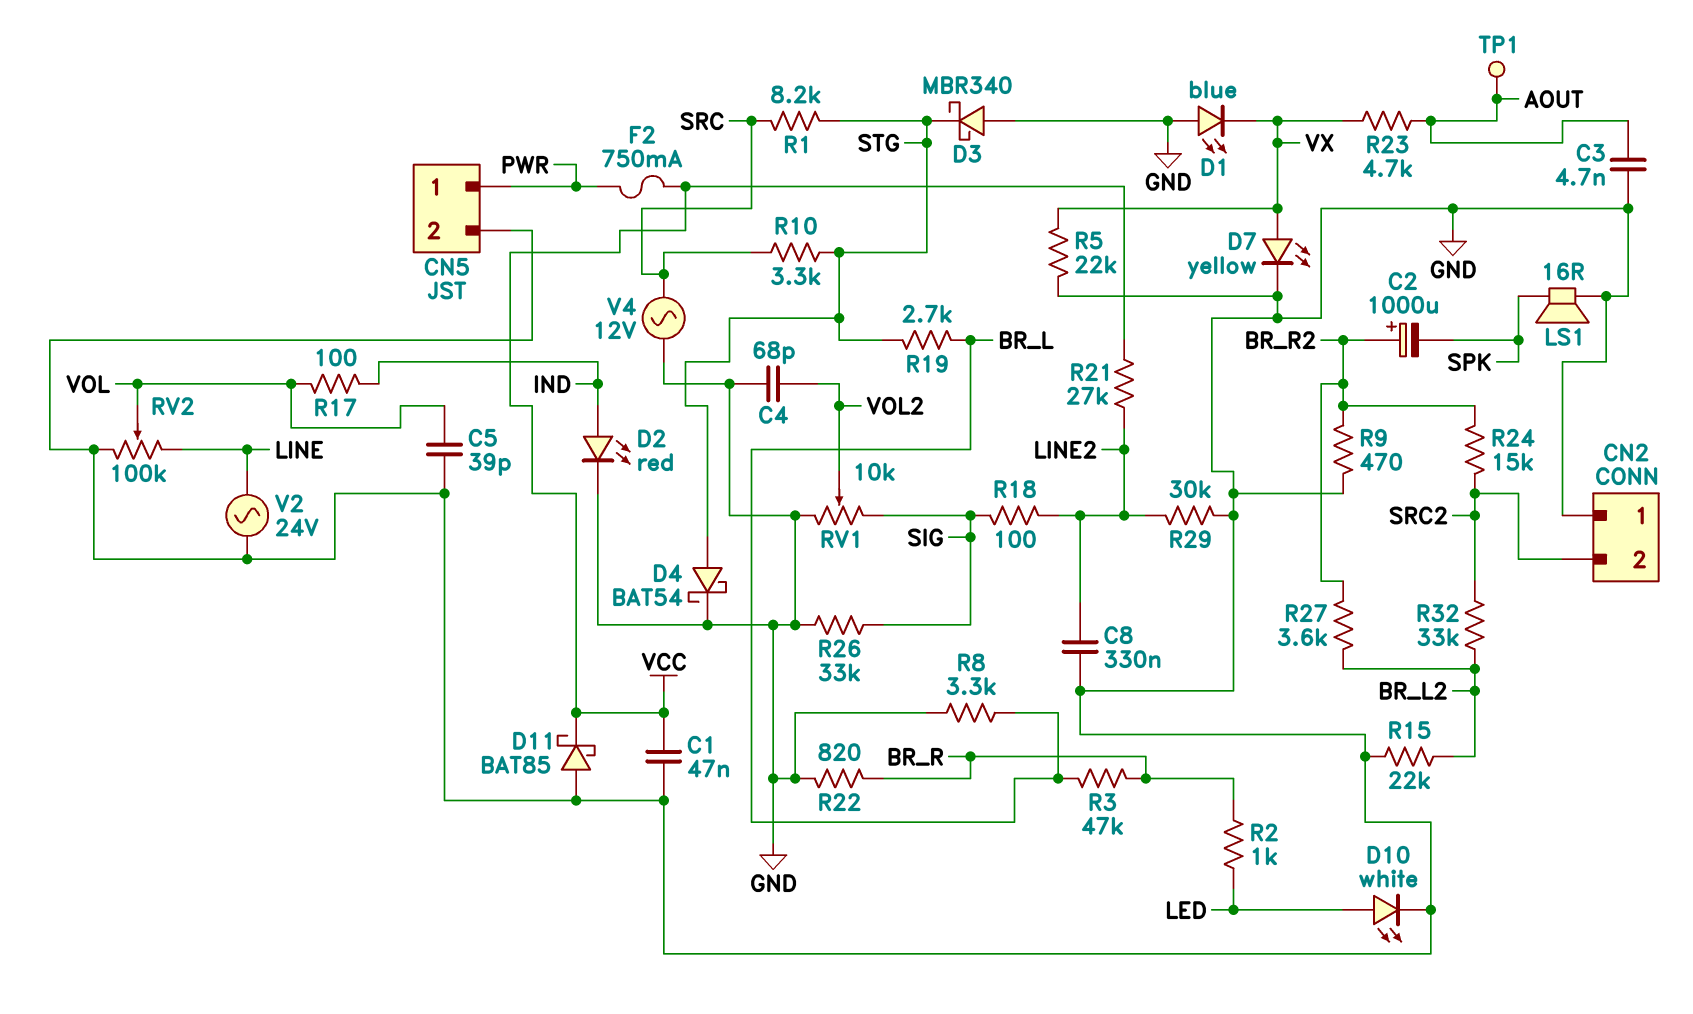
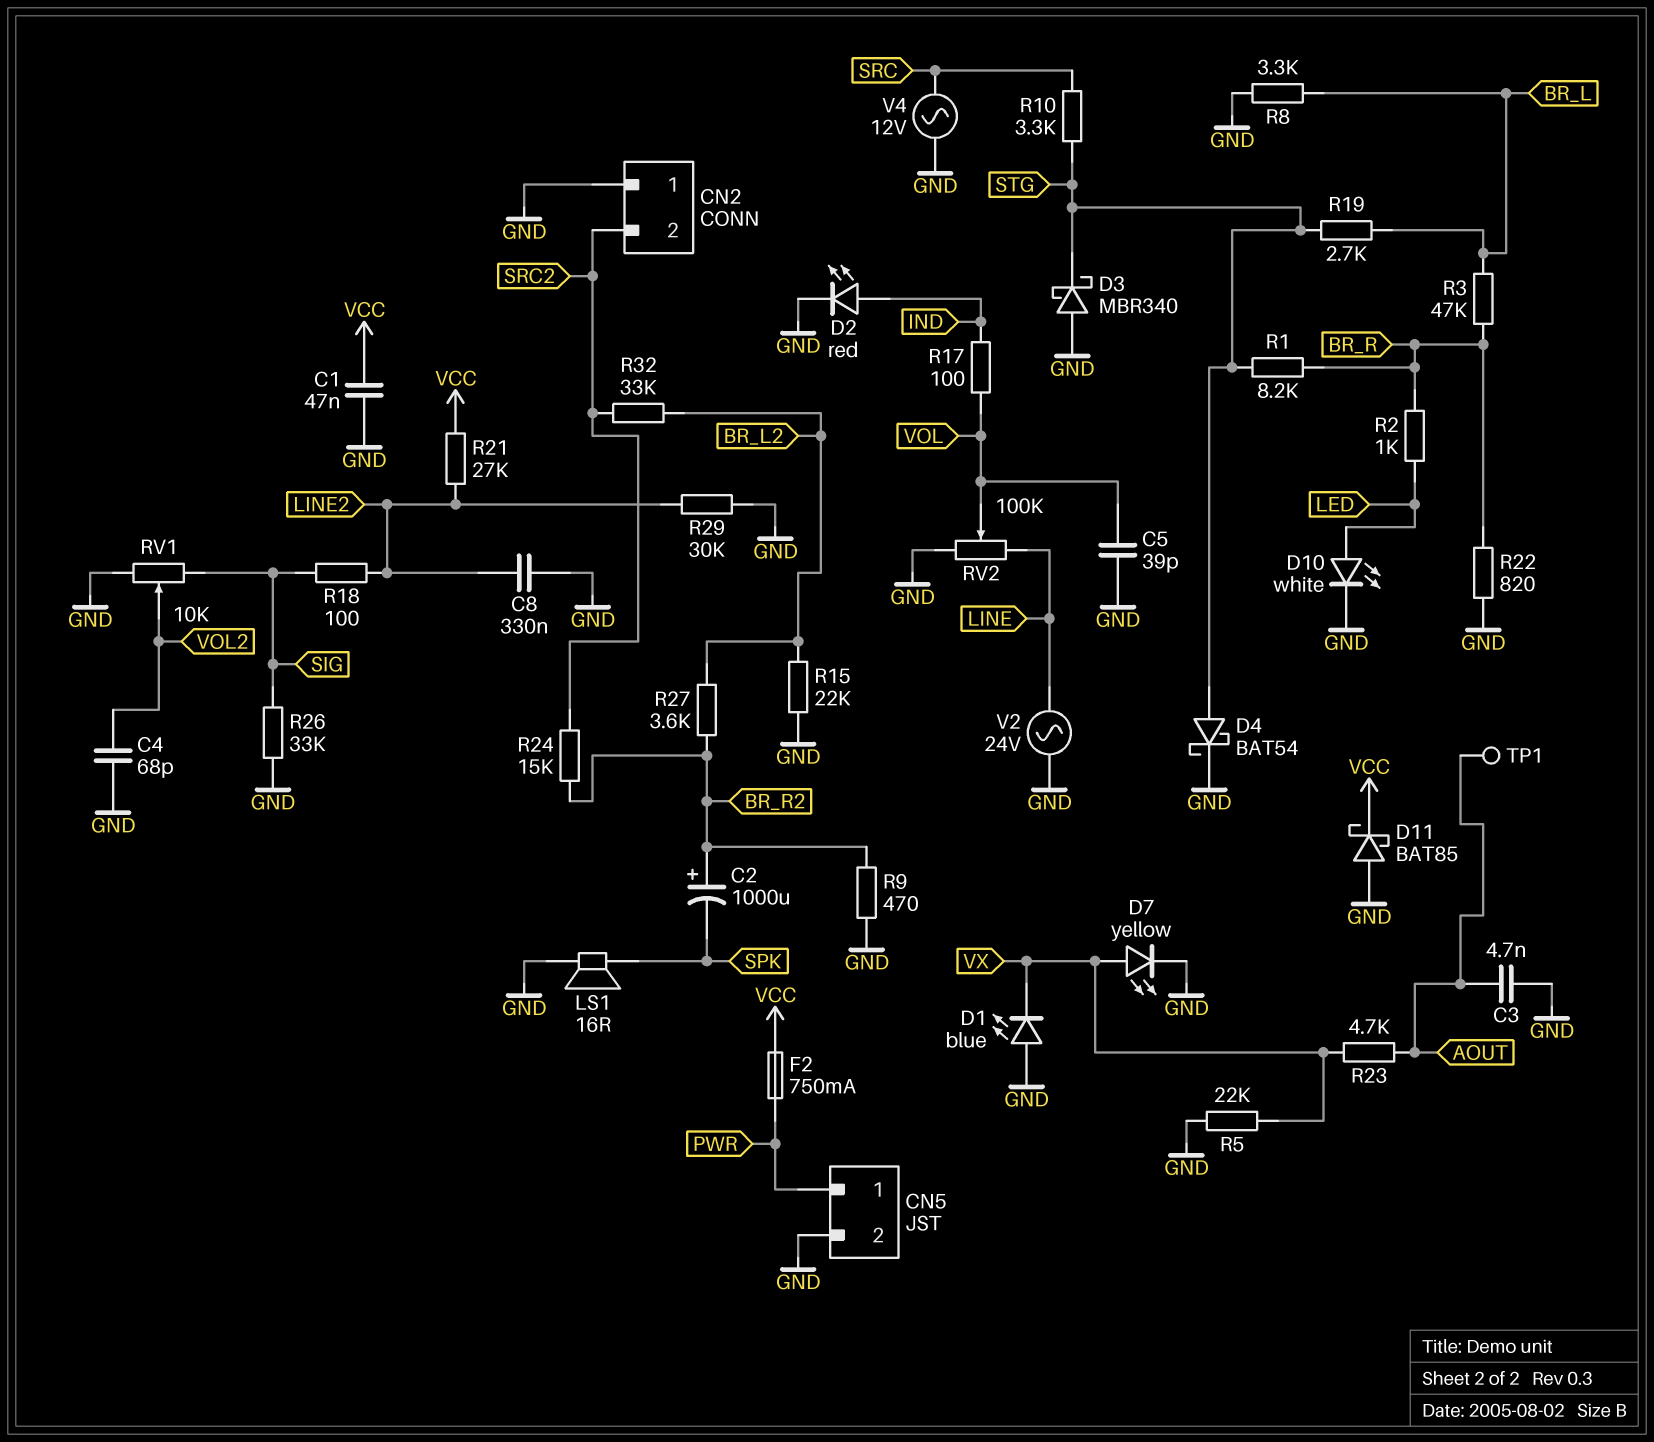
R1: 8.2k (SRC, STG) -> 8.2k (BR_R, STG)

